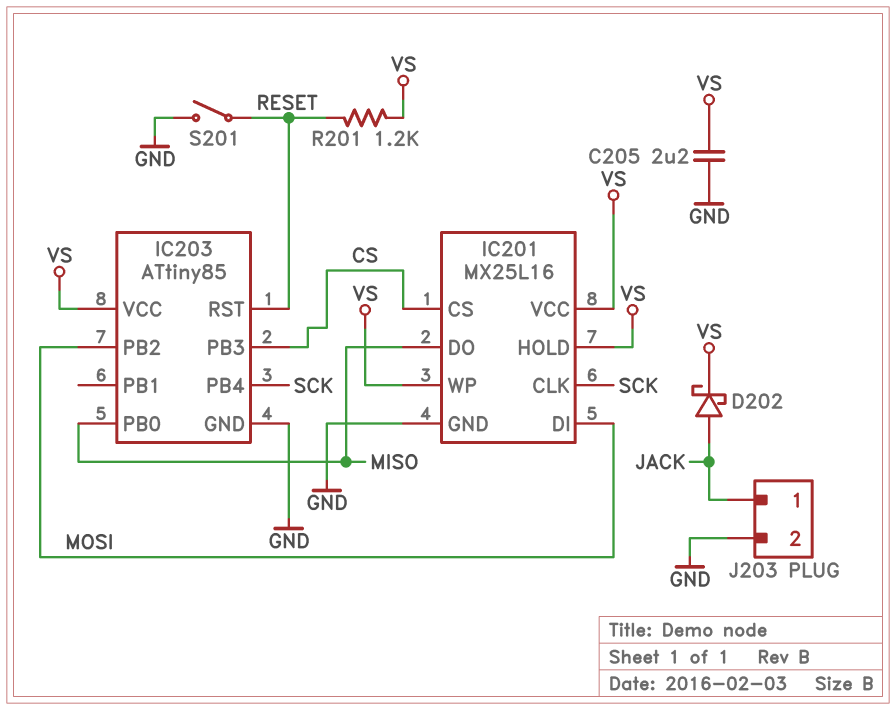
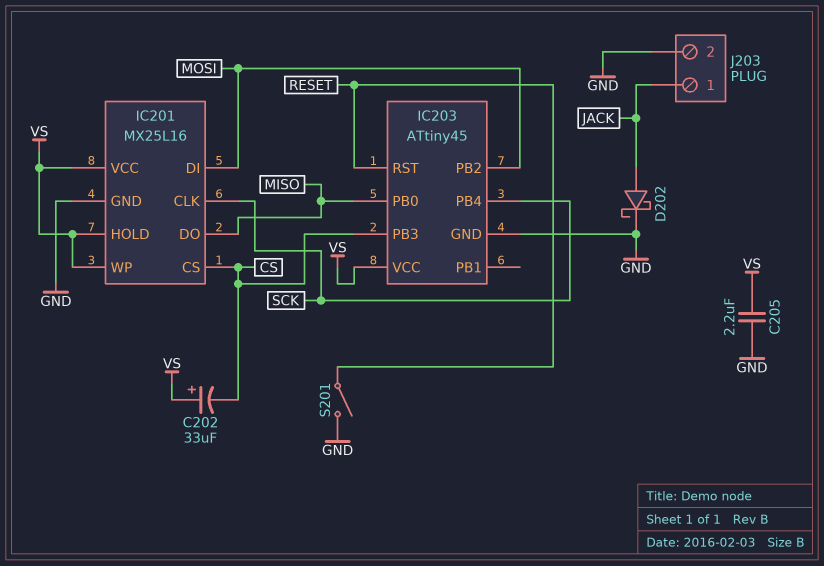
C202: none -> 33uF (plus VS, minus CS)
D202: schottky (A JACK, K VS) -> schottky (A JACK, K GND)
IC203: ATtiny85 -> ATtiny45
R201: 1.2k (RESET, VS) -> none

